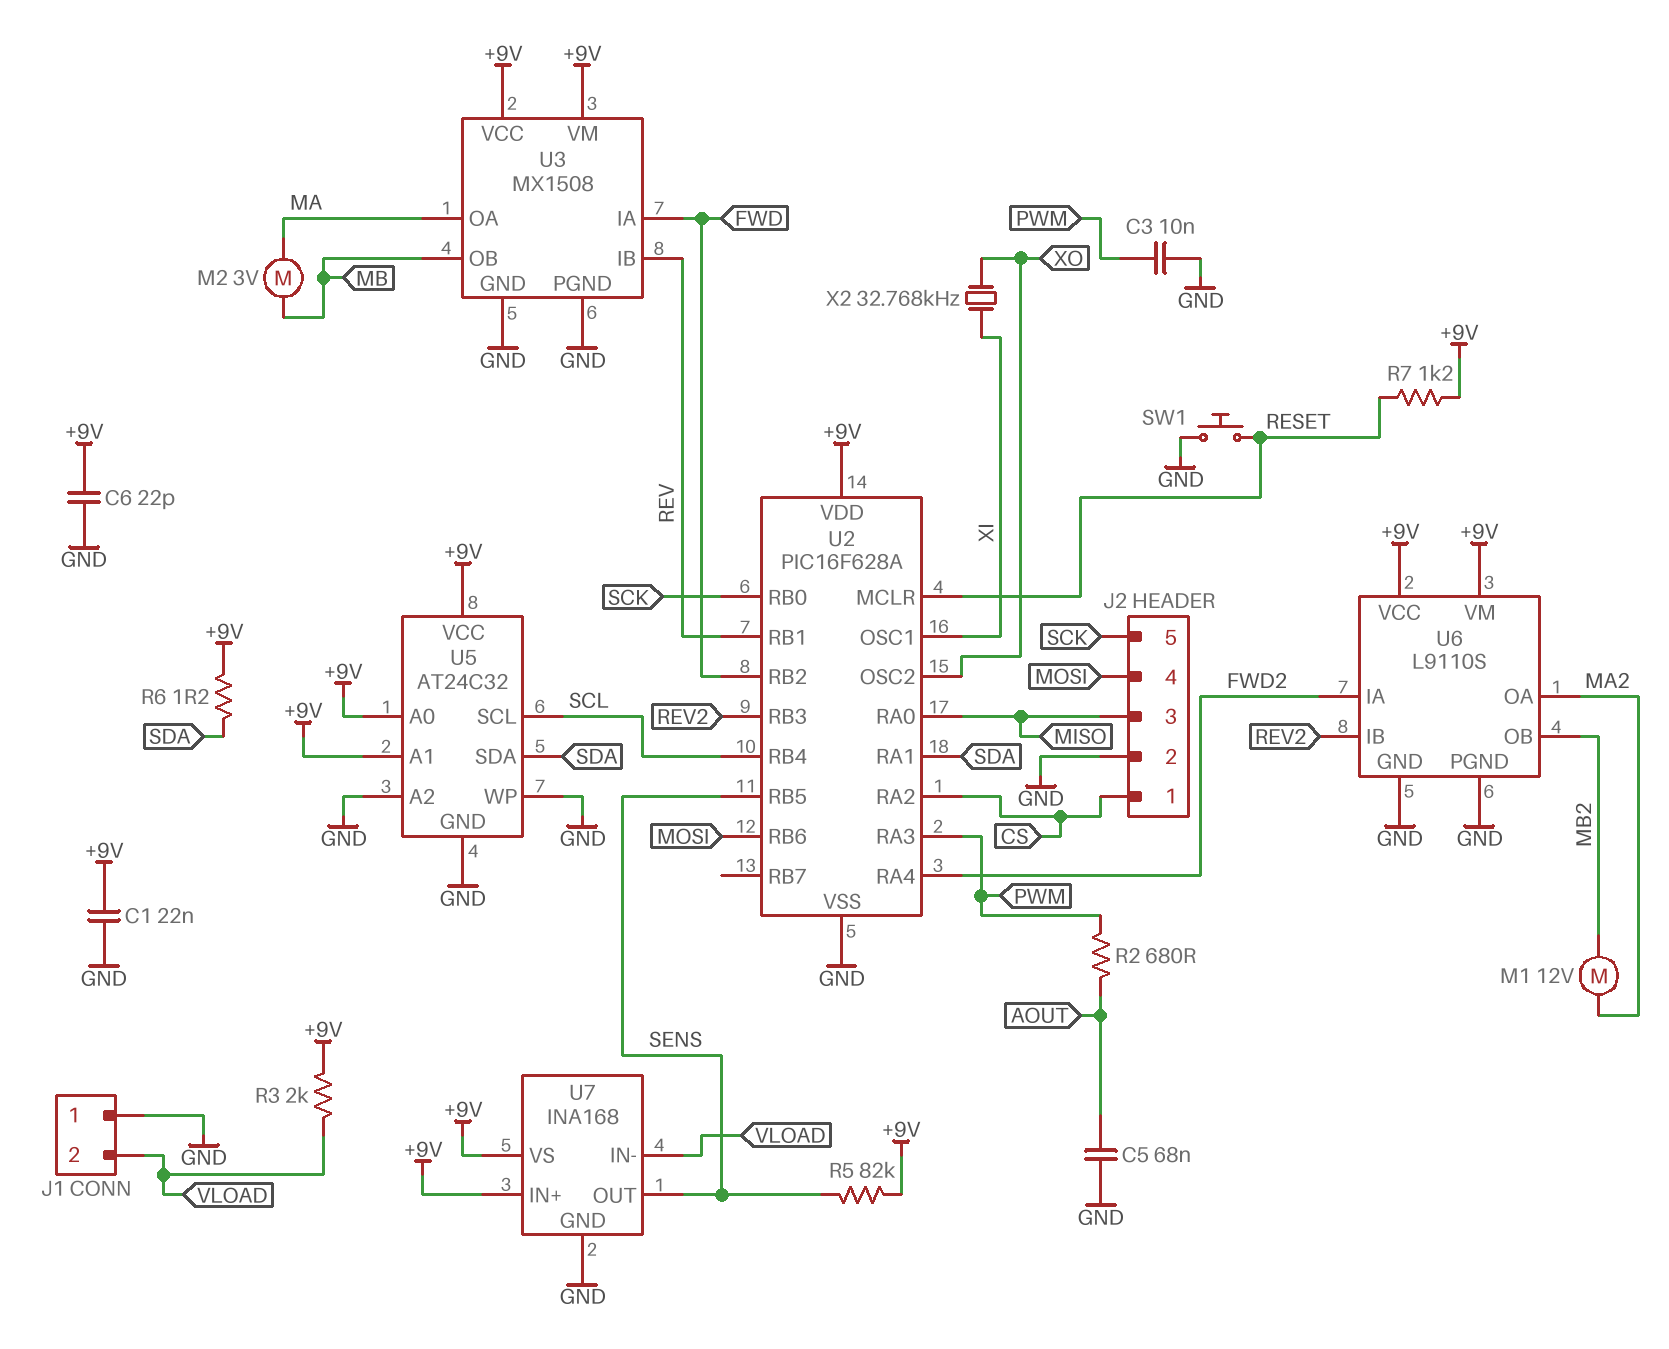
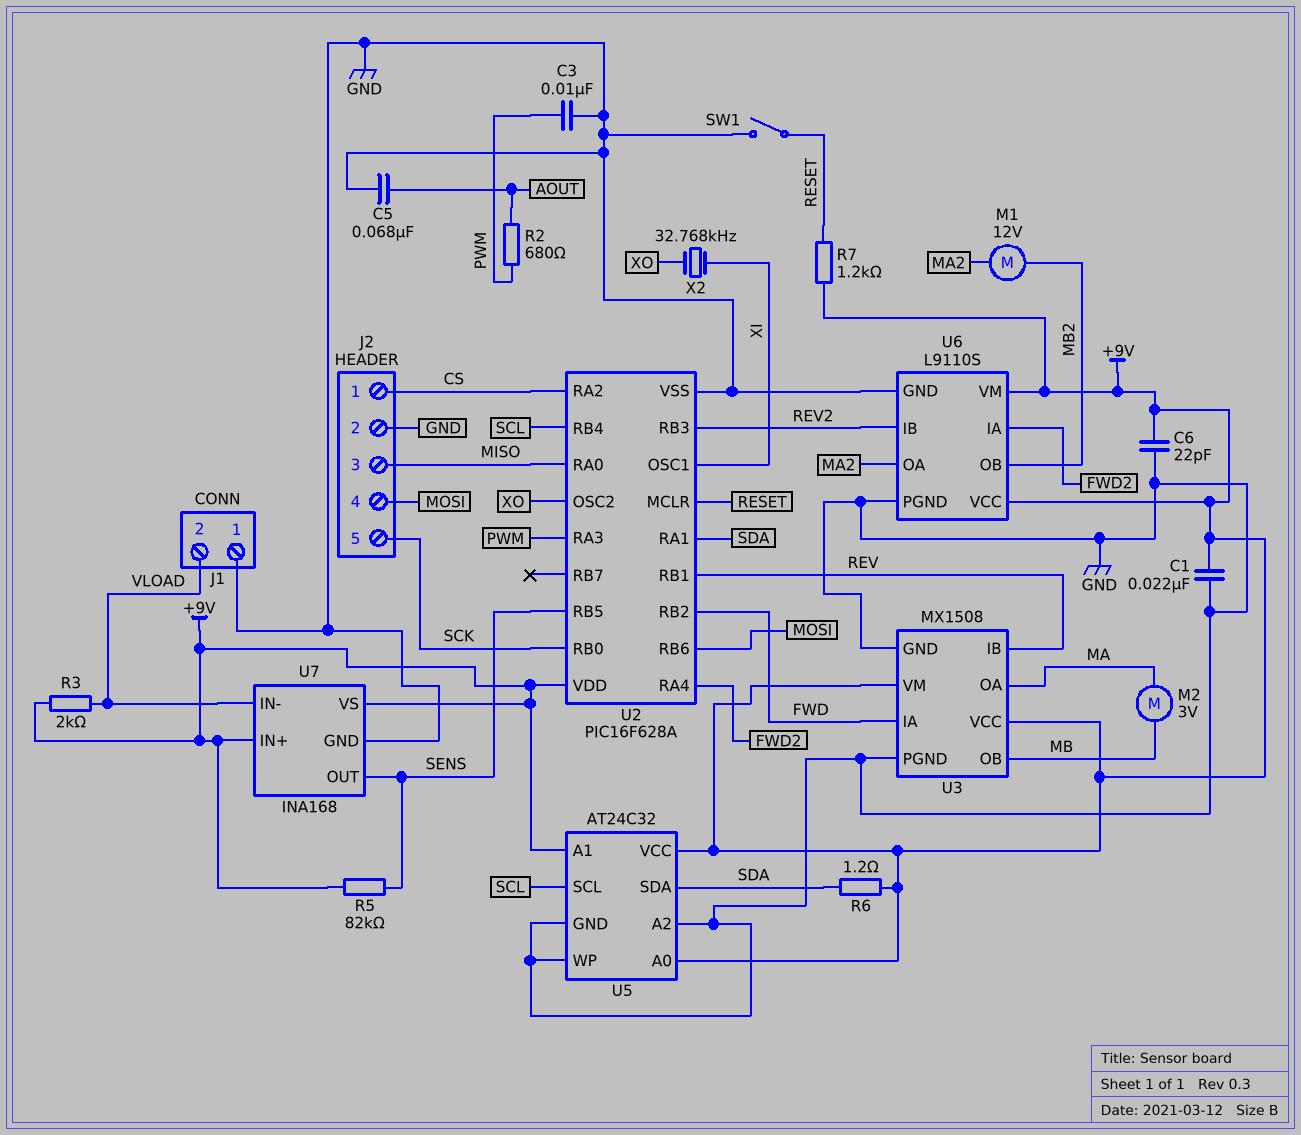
SW1: button (GND, RESET) -> switch (GND, RESET)

